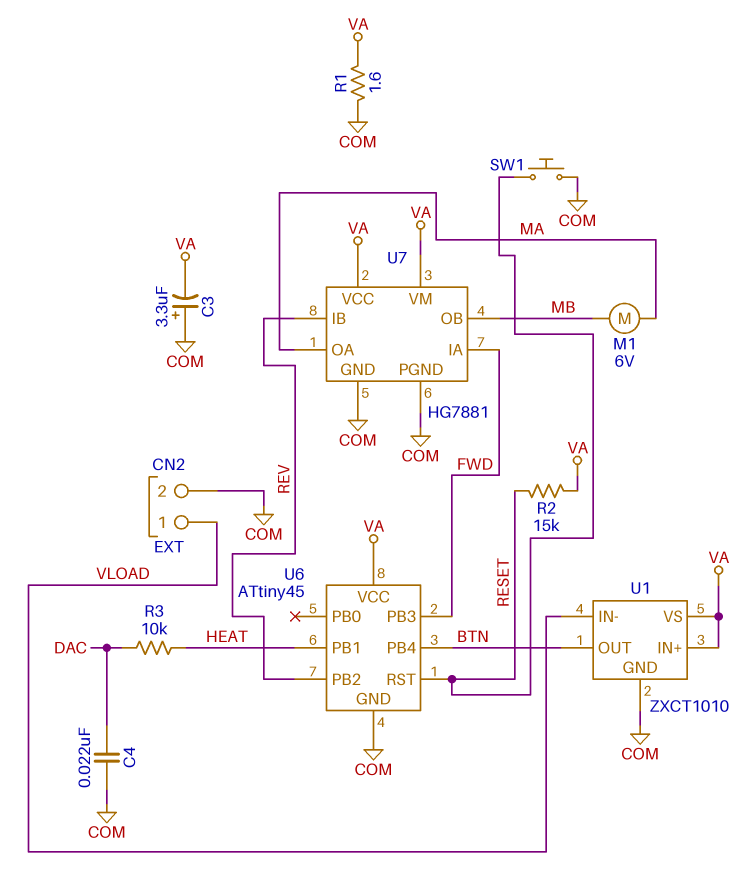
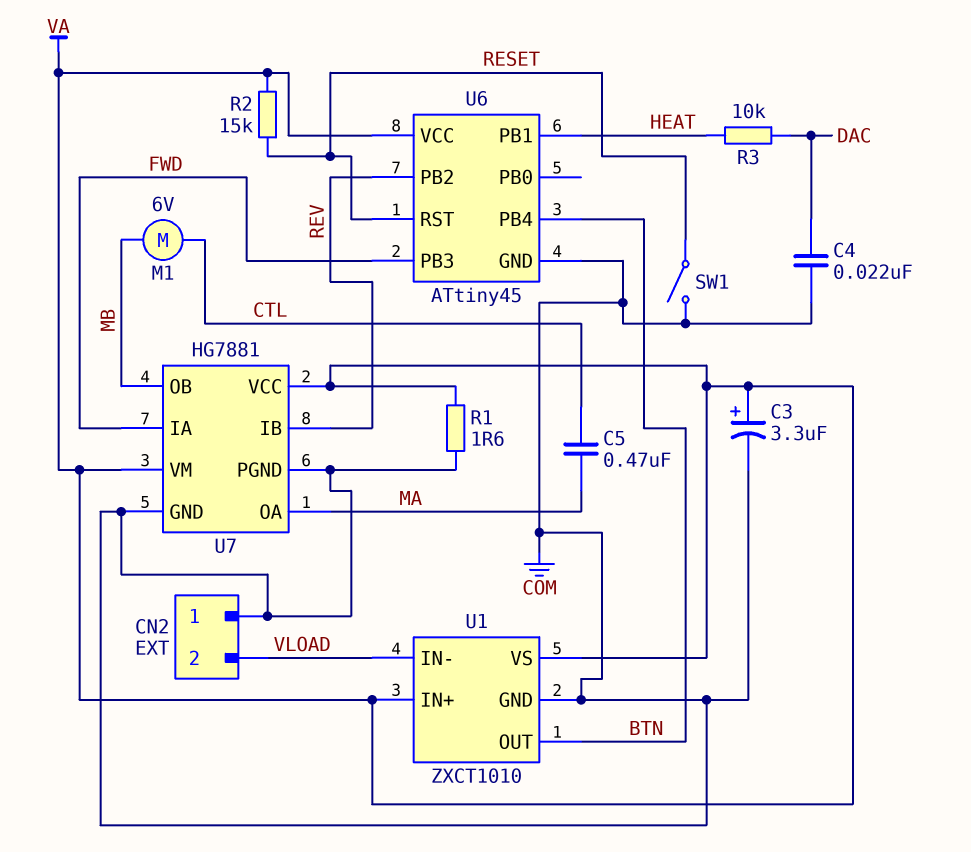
C3: 3.3uF (plus COM, minus VA) -> 3.3uF (plus VA, minus COM)
C5: none -> 470nF (CTL, MA)
CN2 pin 1: VLOAD -> COM
CN2 pin 2: COM -> VLOAD
M1: motor 6V (MA, MB) -> motor 6V (CTL, MB)
SW1: button (COM, RESET) -> switch (COM, RESET)

